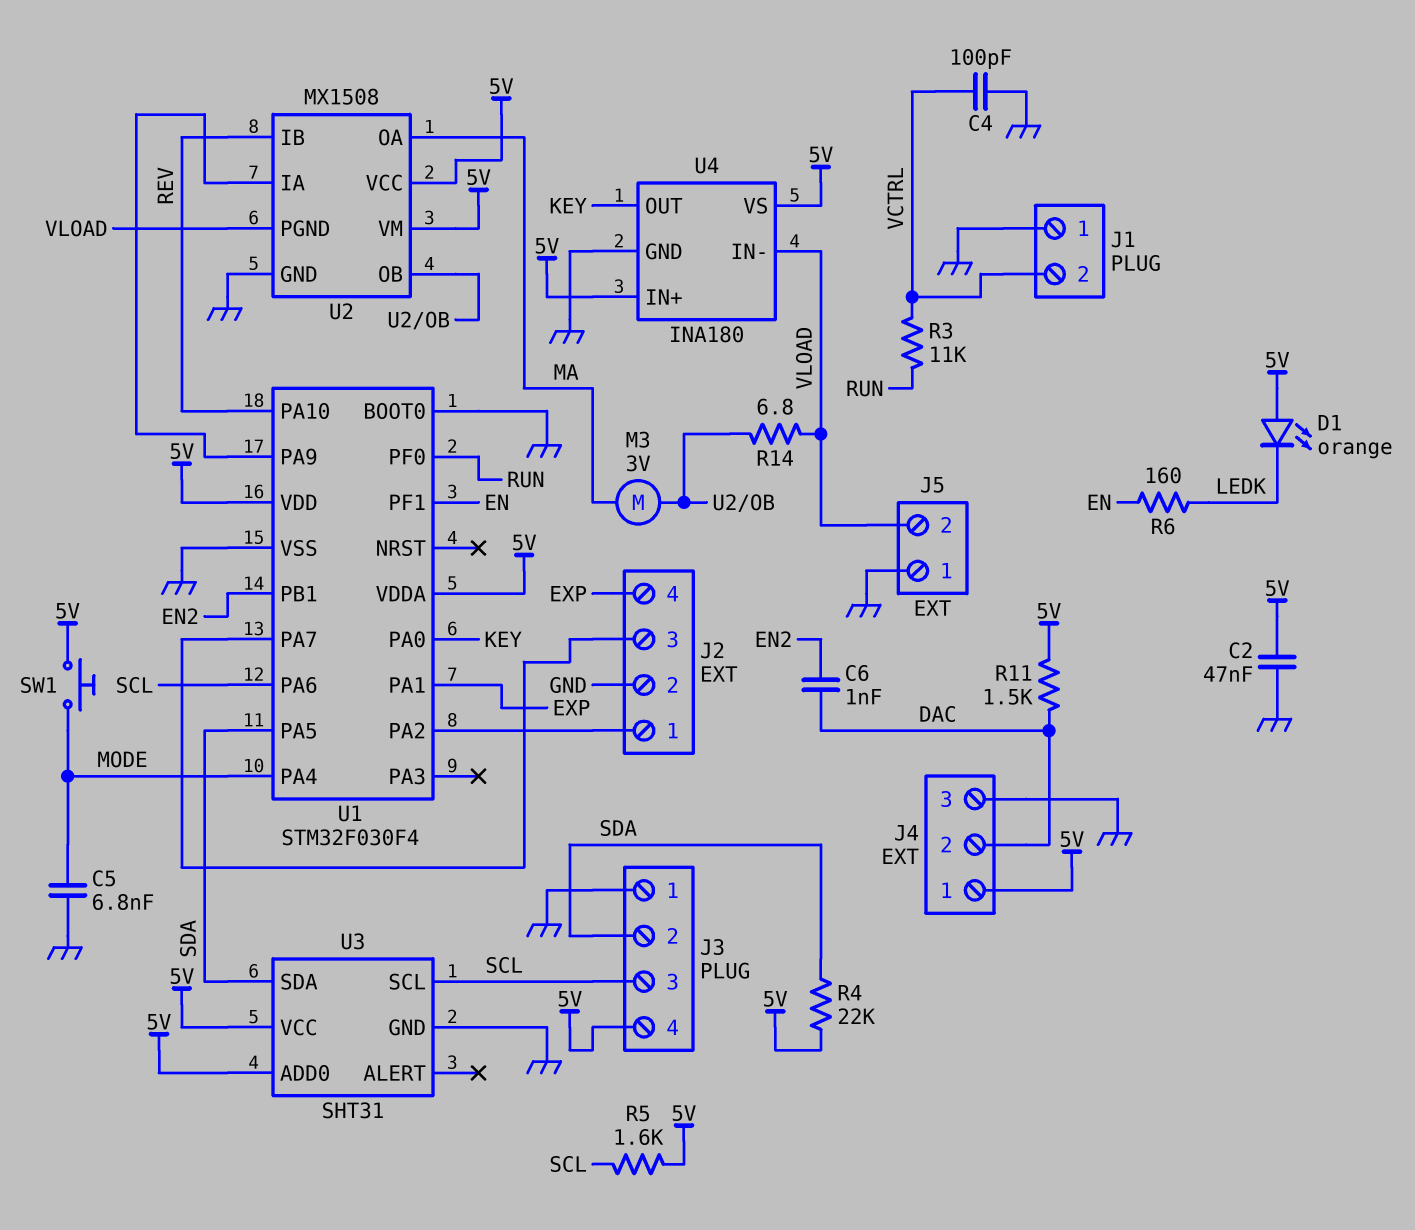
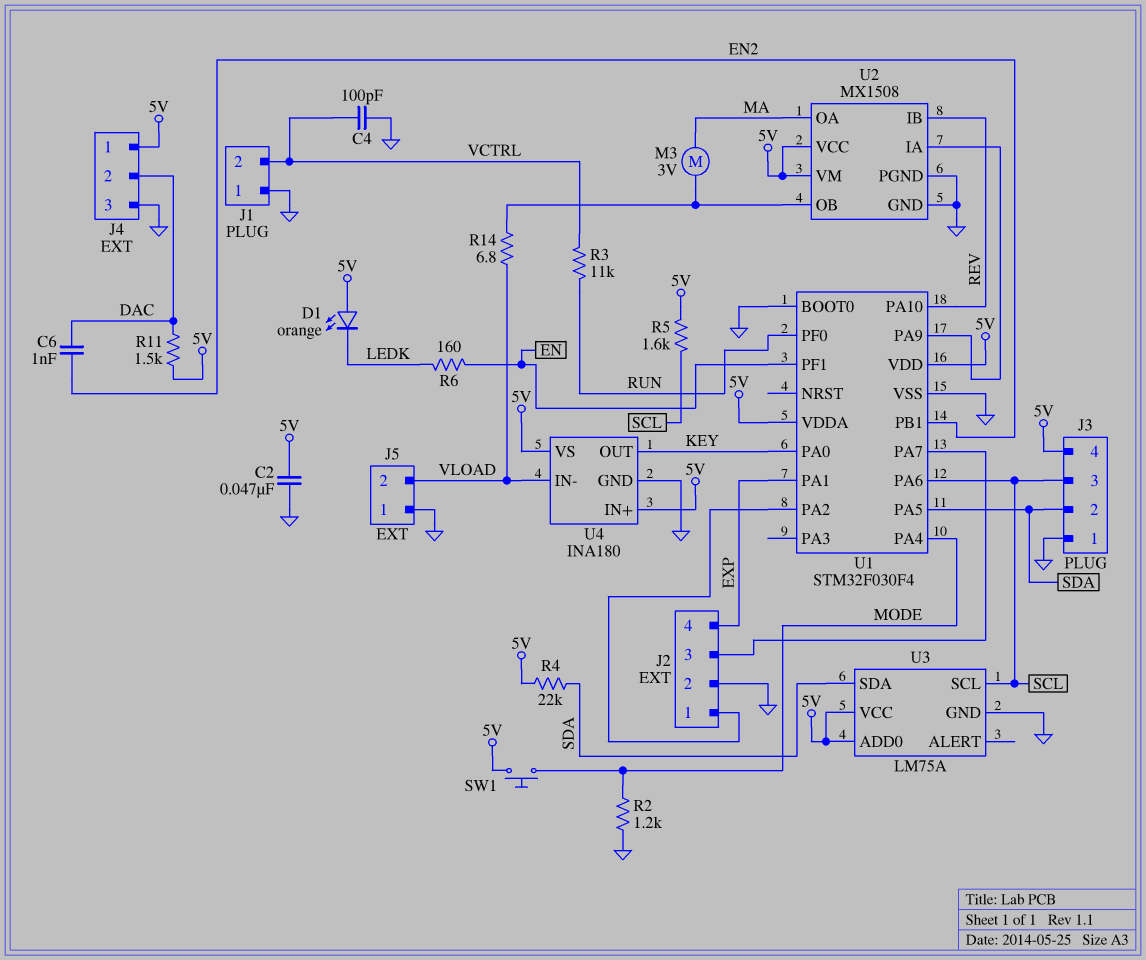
C5: 6.8nF (GND, MODE) -> none
R2: none -> 1.2k (GND, MODE)
U2 pin PGND: VLOAD -> GND
U3: SHT31 -> LM75A

